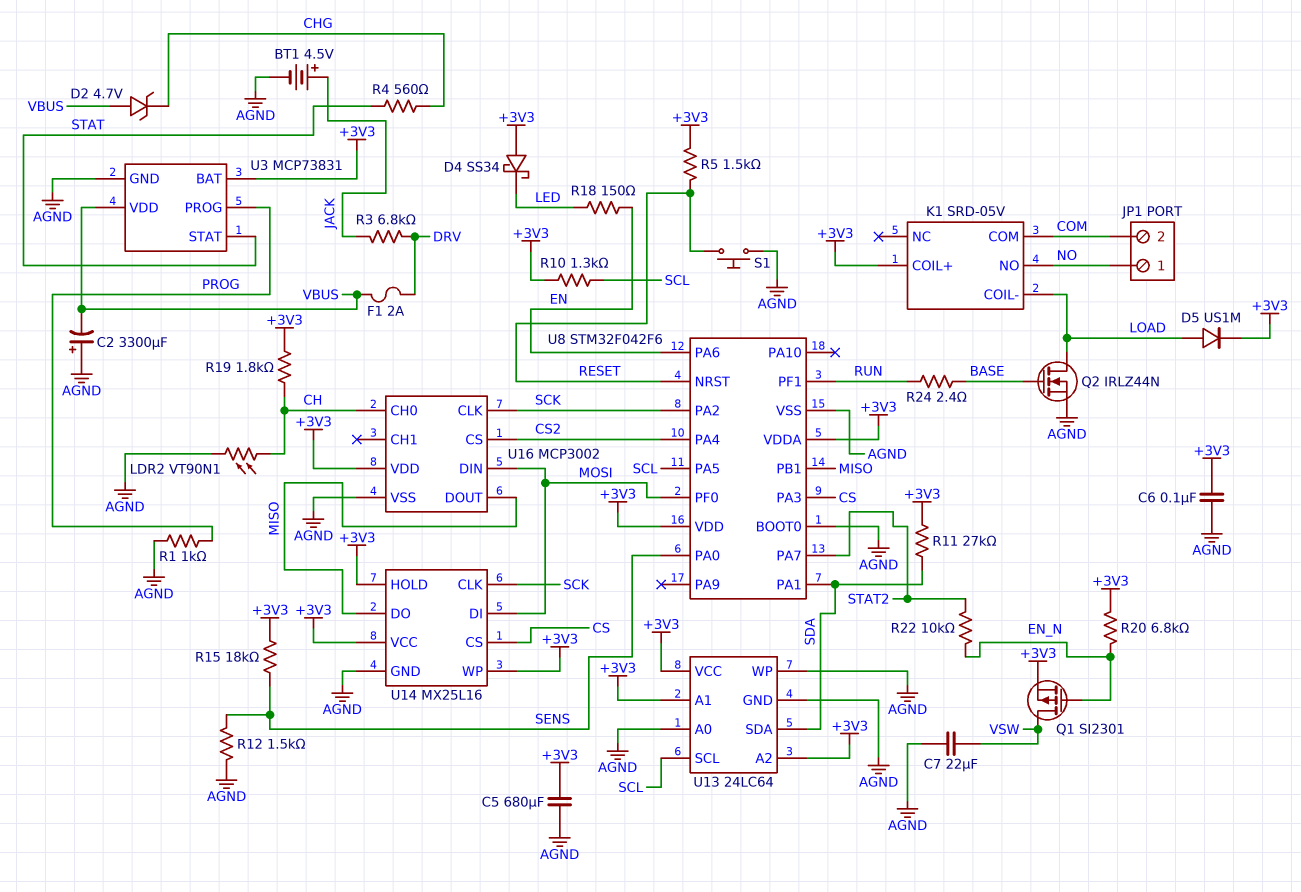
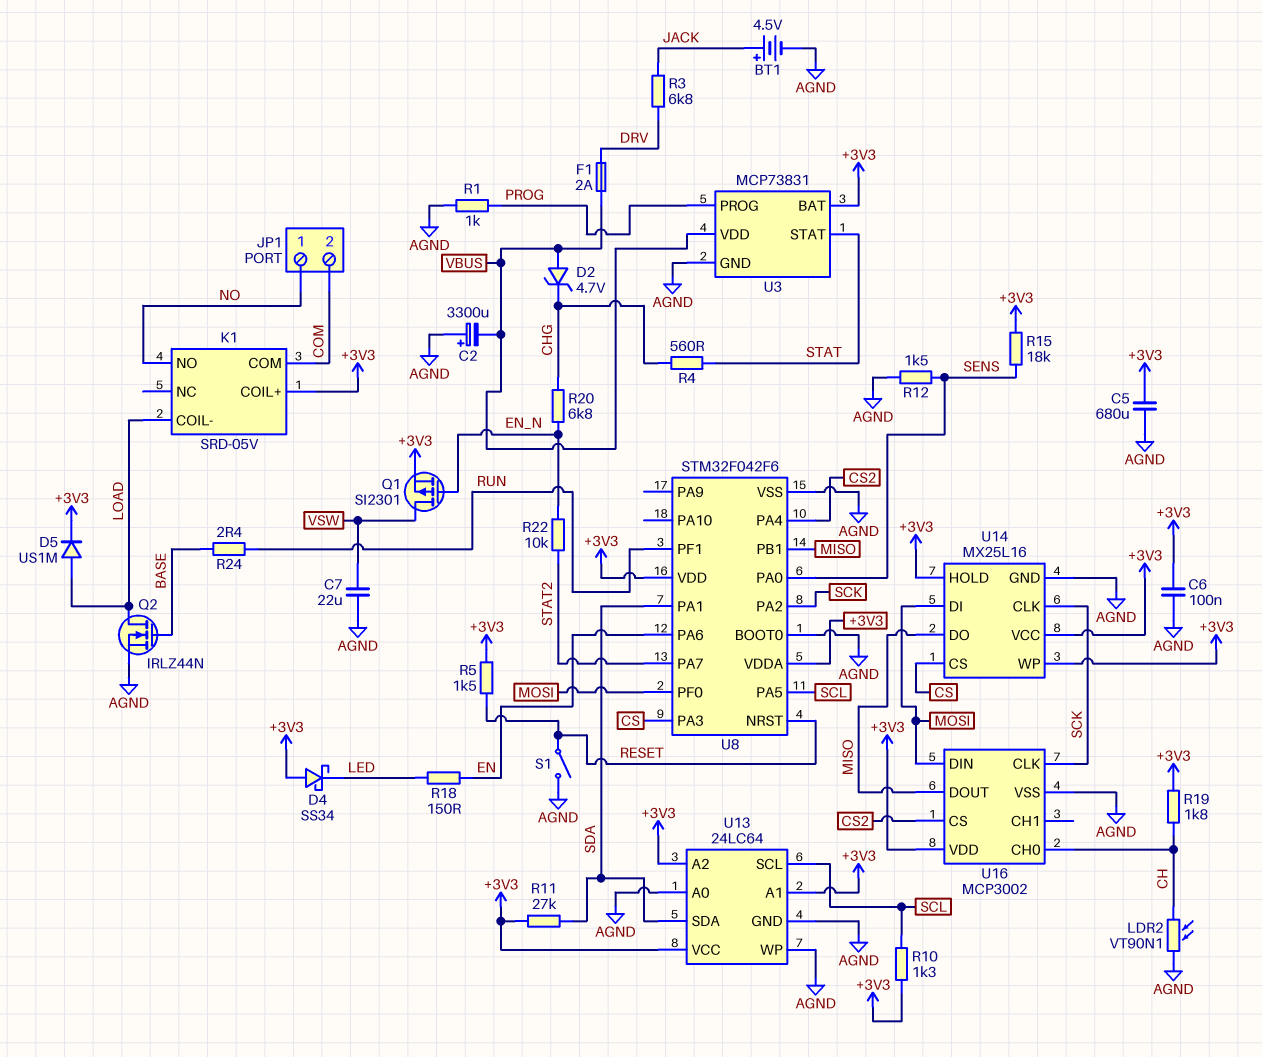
R20: 6.8k (+3V3, EN_N) -> 6.8k (CHG, EN_N)
S1: button (AGND, RESET) -> switch (AGND, RESET)

